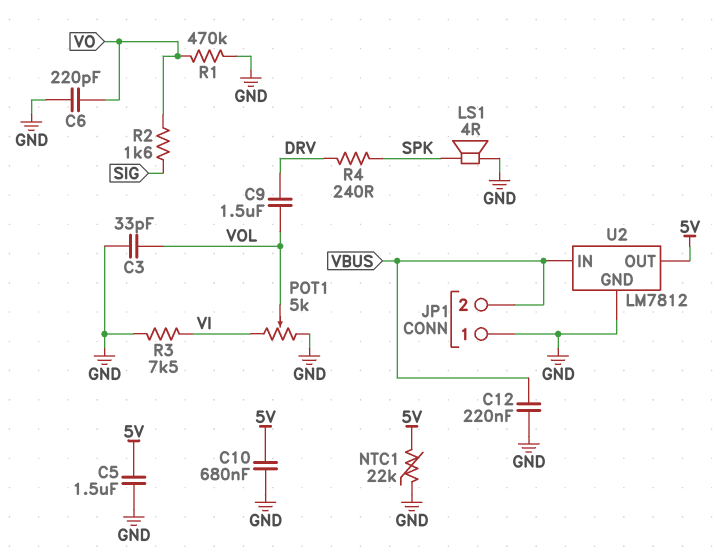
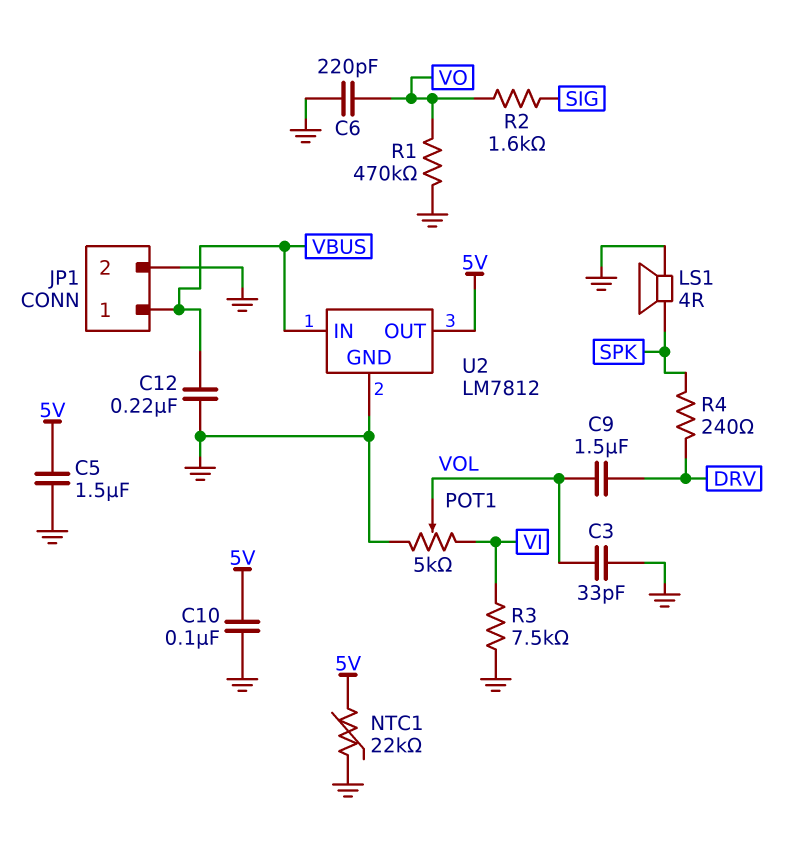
C10: 680nF (5V, GND) -> 100nF (5V, GND)
JP1 pin 1: GND -> VBUS
JP1 pin 2: VBUS -> GND

